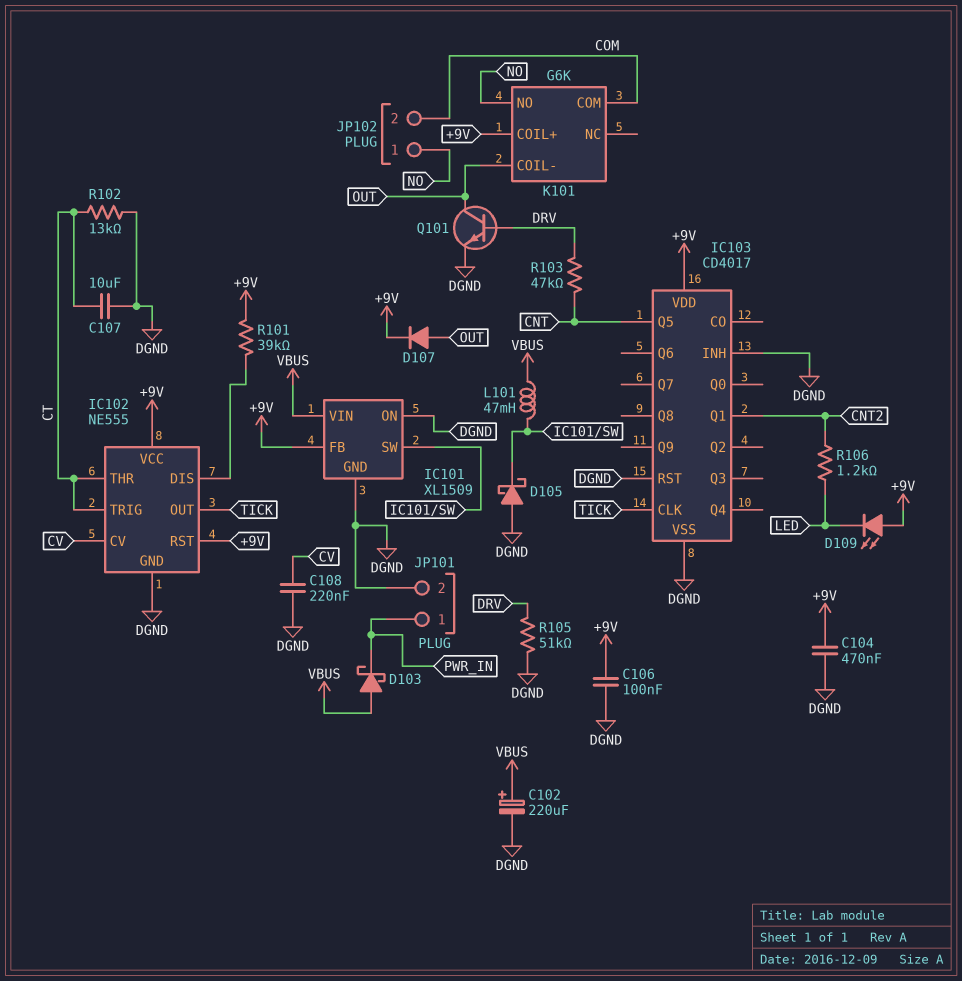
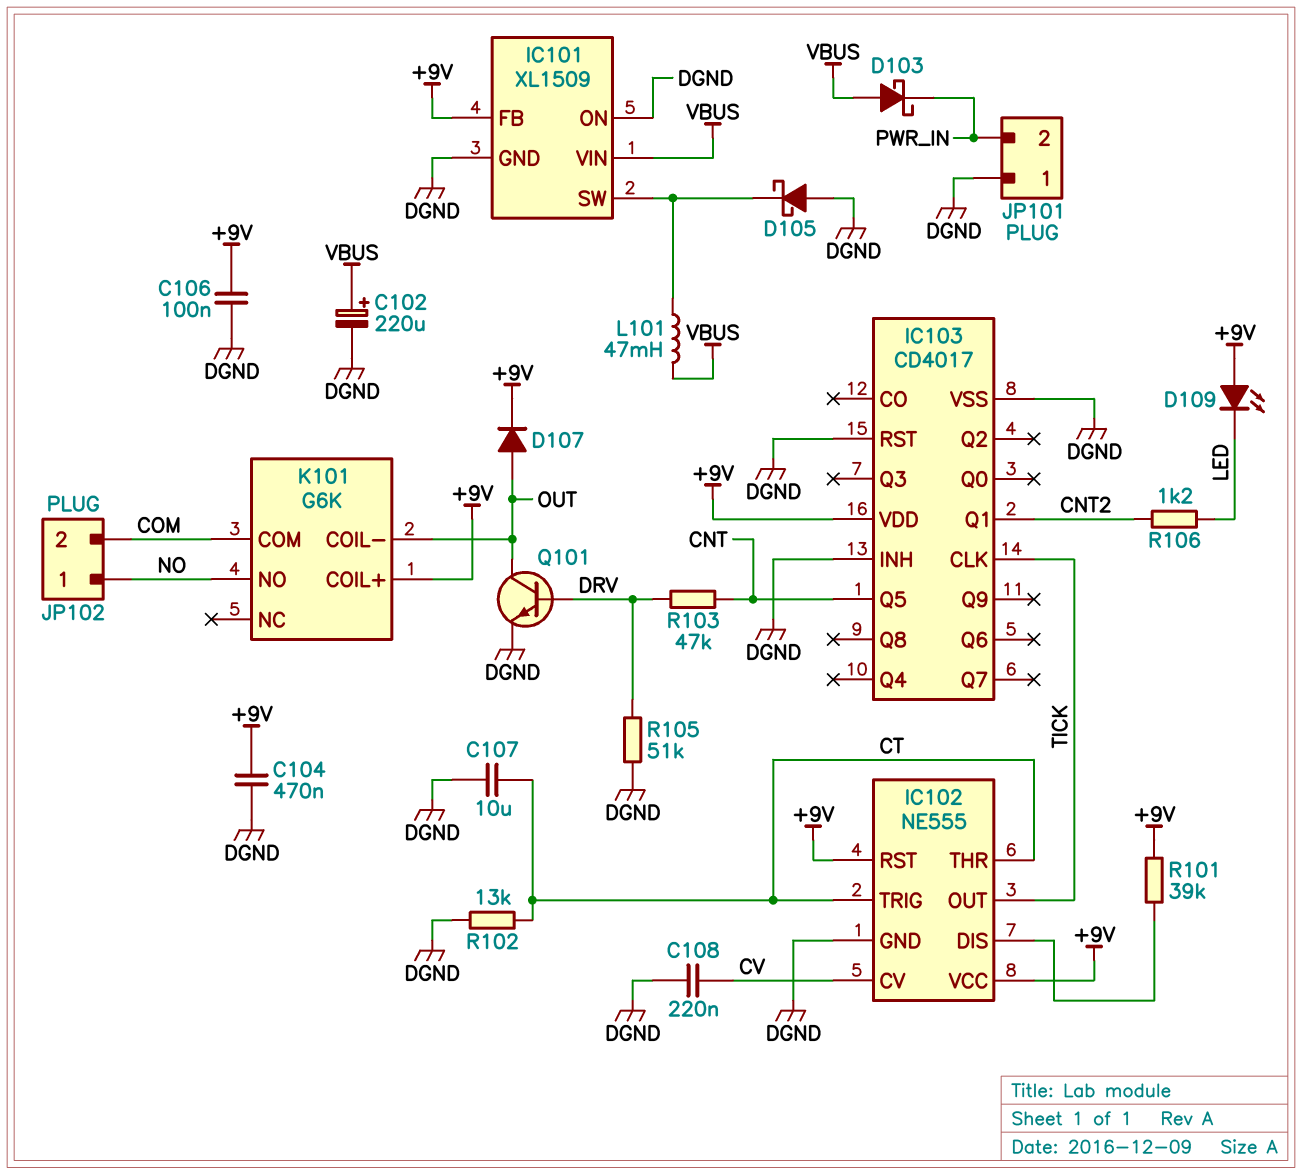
JP101 pin 1: PWR_IN -> DGND
JP101 pin 2: DGND -> PWR_IN

